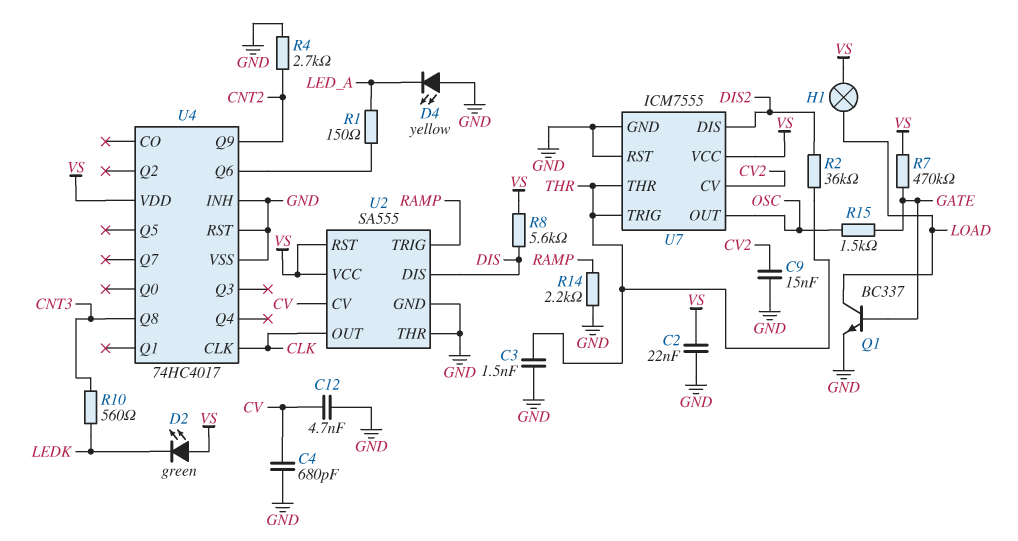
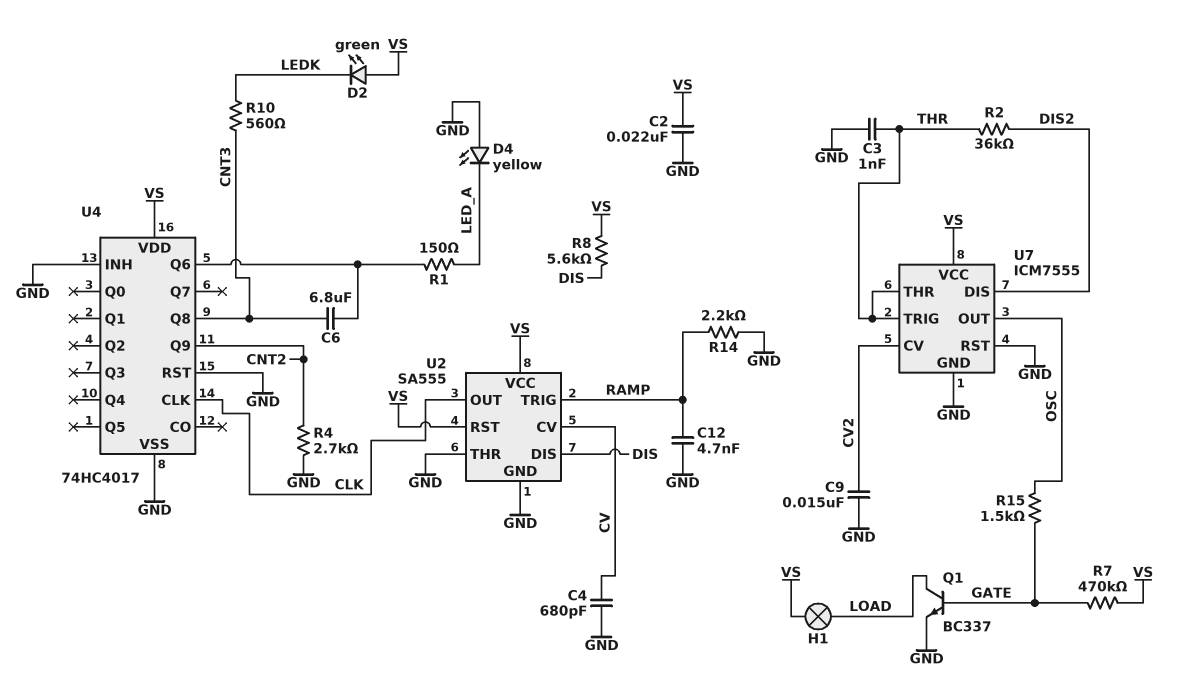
C3: 1.5nF (GND, THR) -> 1nF (GND, THR)
C6: none -> 6.8uF (CNT3, U4/Q6)
C12: 4.7nF (CV, GND) -> 4.7nF (GND, RAMP)

